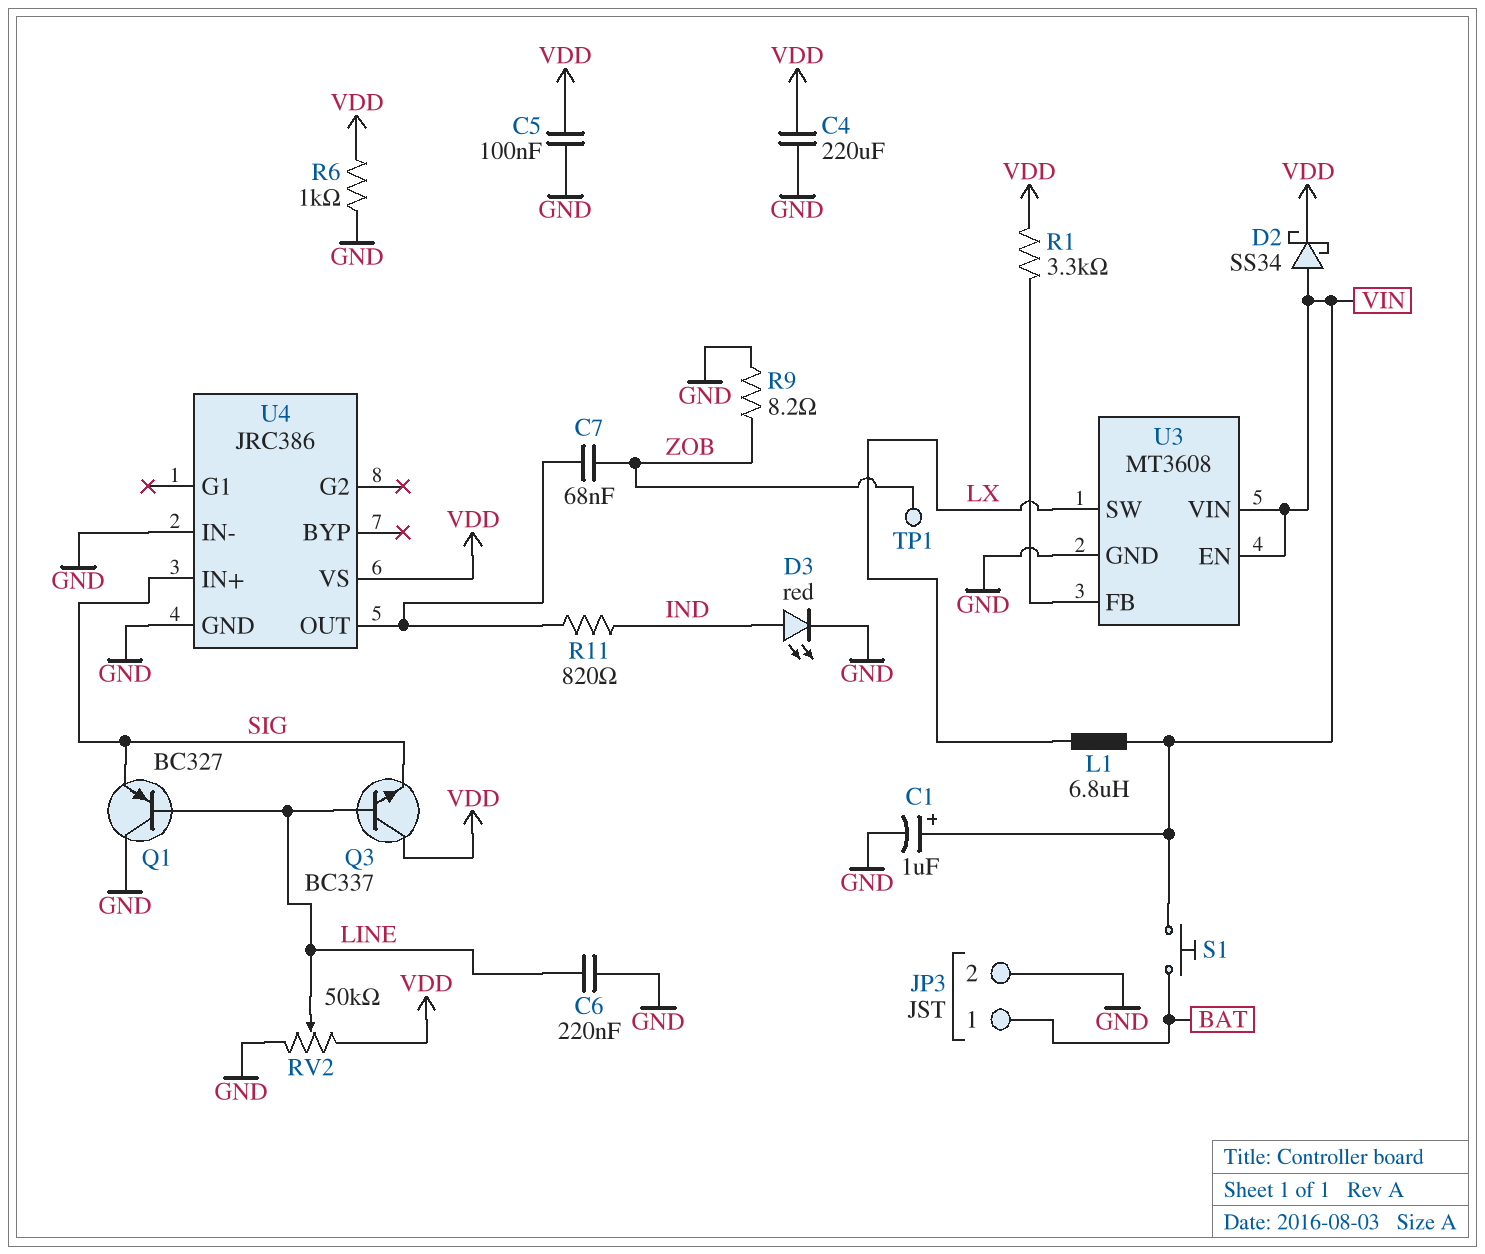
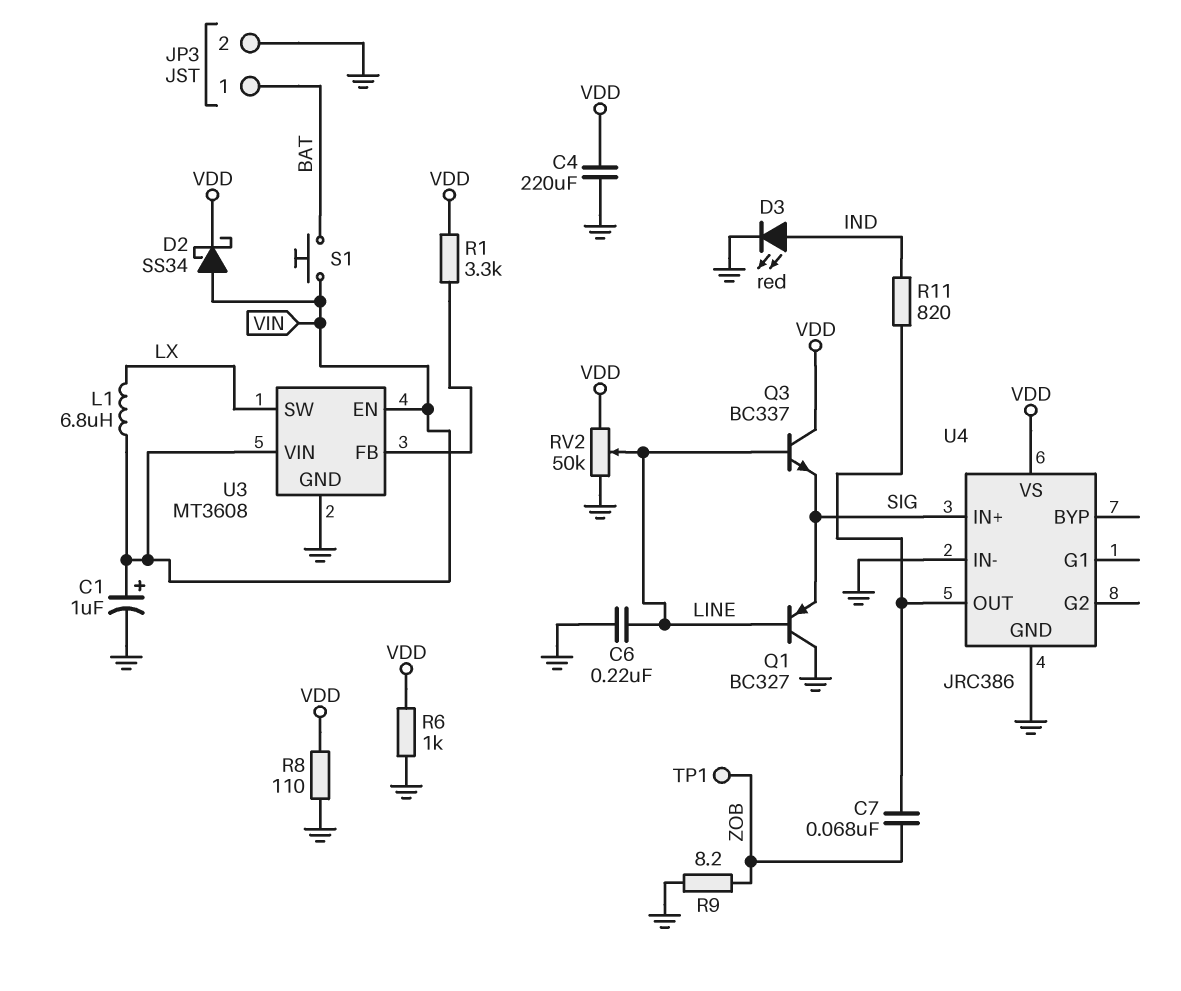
C5: 100nF (GND, VDD) -> none
R8: none -> 110 (GND, VDD)

